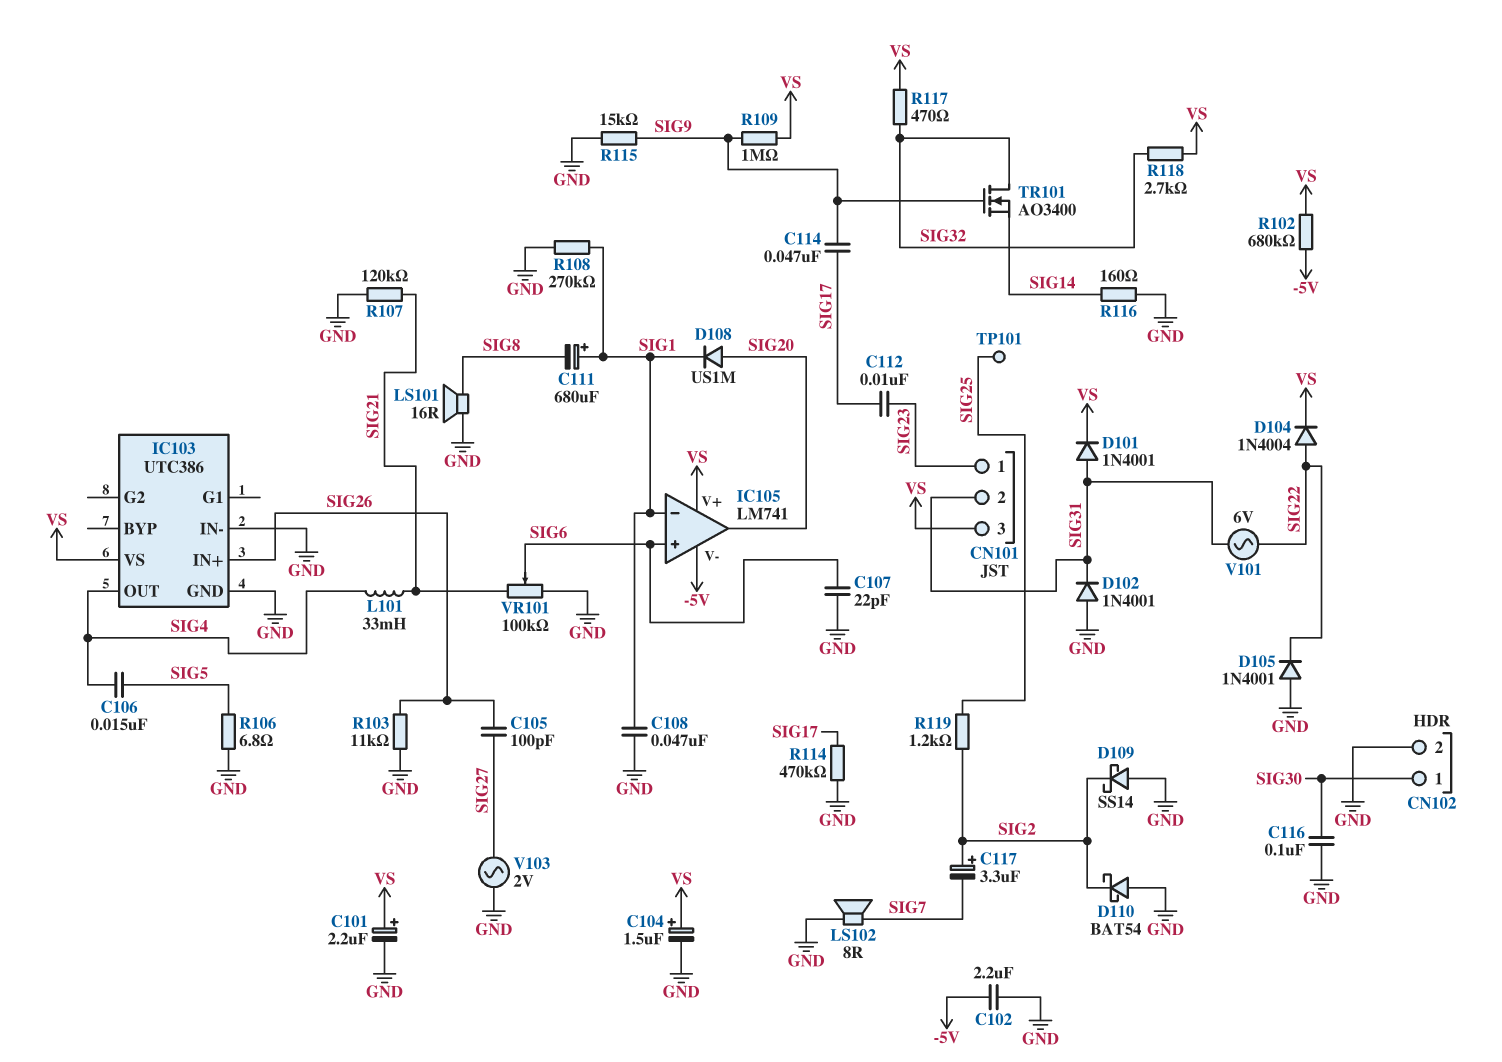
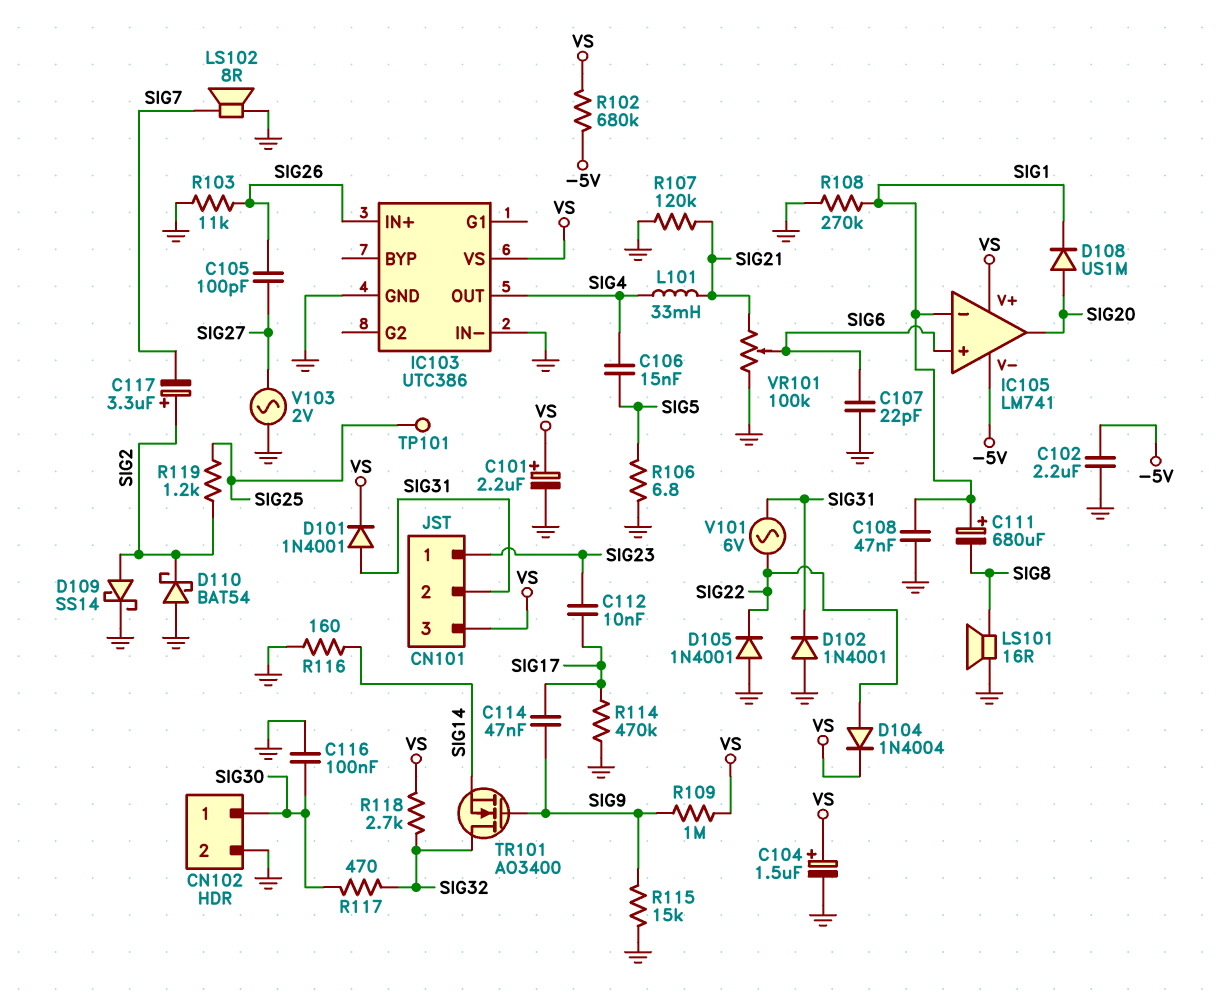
D109: schottky SS14 (A GND, K SIG2) -> schottky SS14 (A SIG2, K GND)
R117: 470 (SIG32, VS) -> 470 (SIG30, SIG32)

